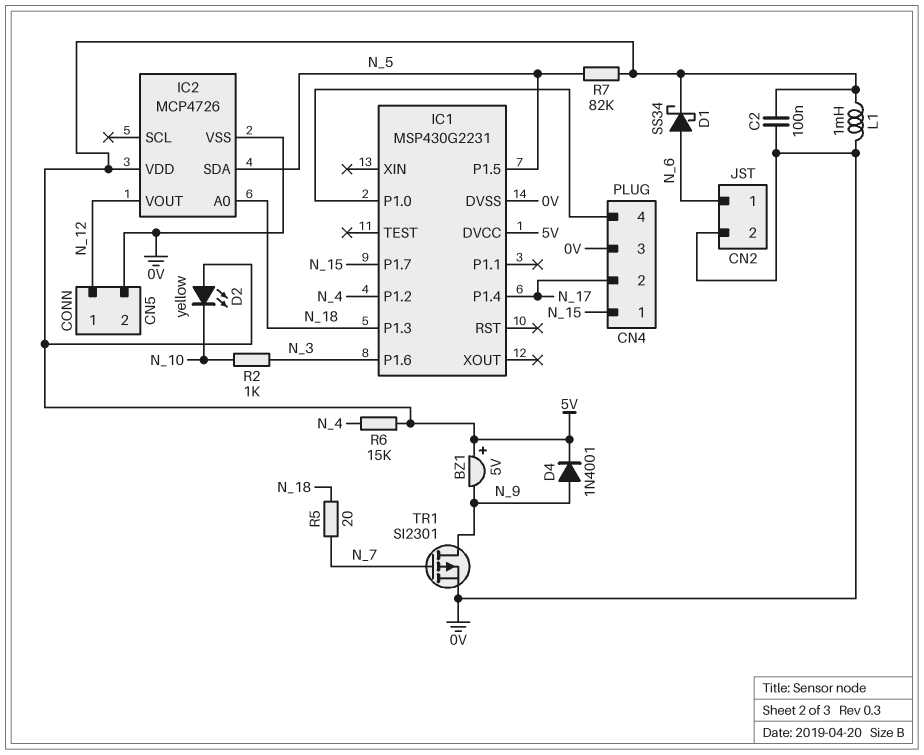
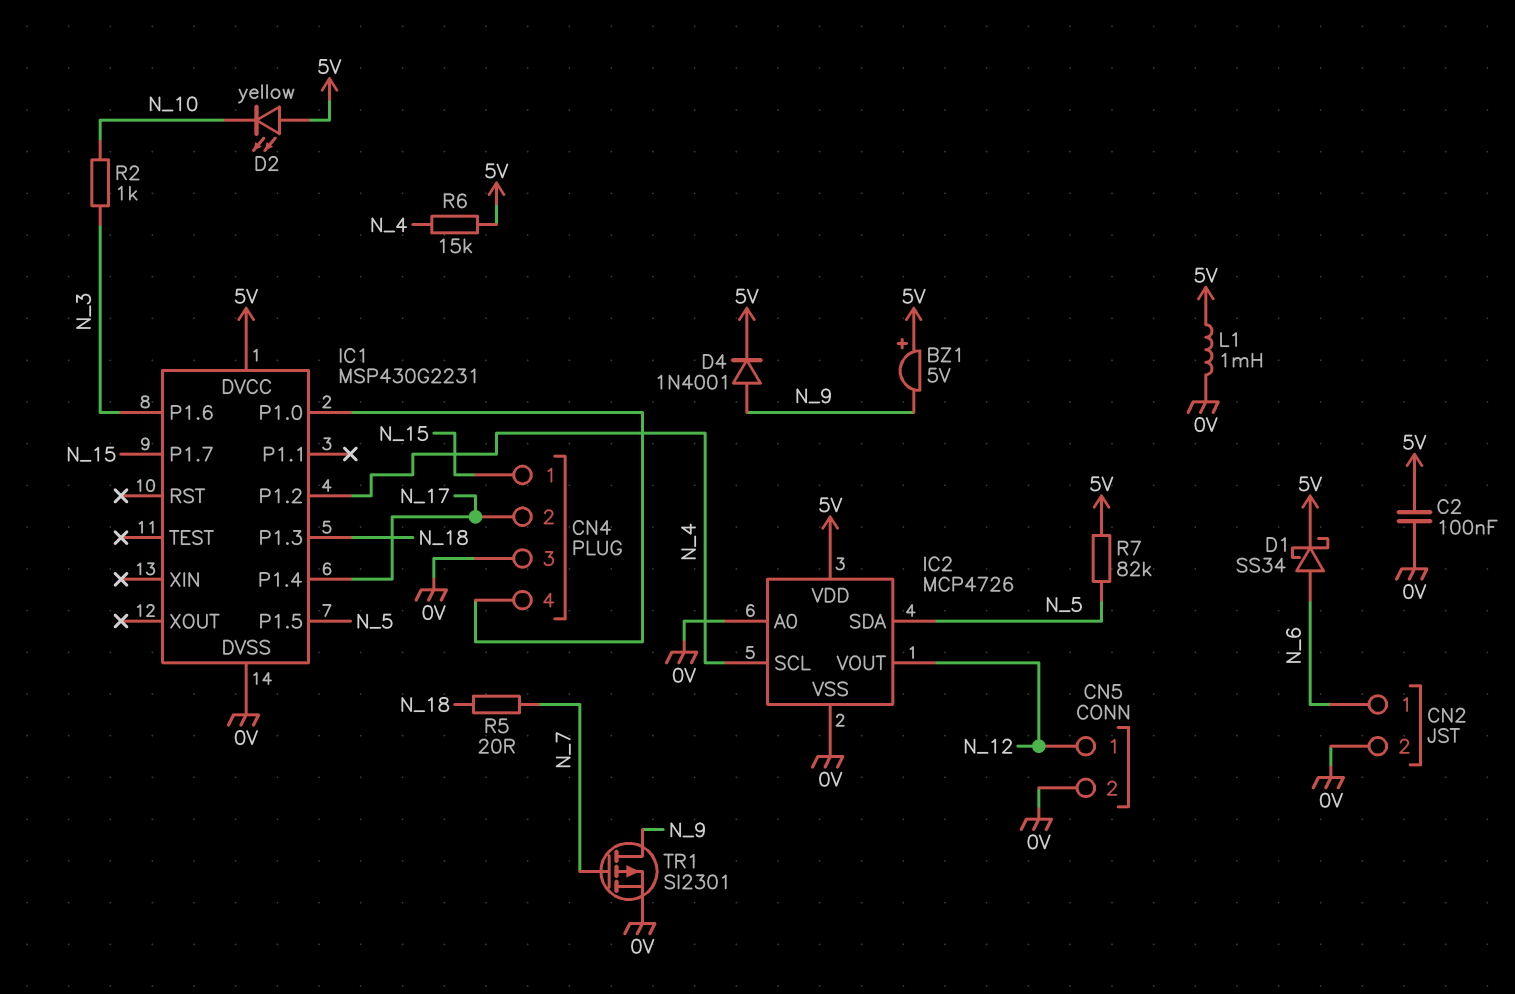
IC2 pin A0: N_18 -> 0V
IC2 pin SCL: none -> N_4

